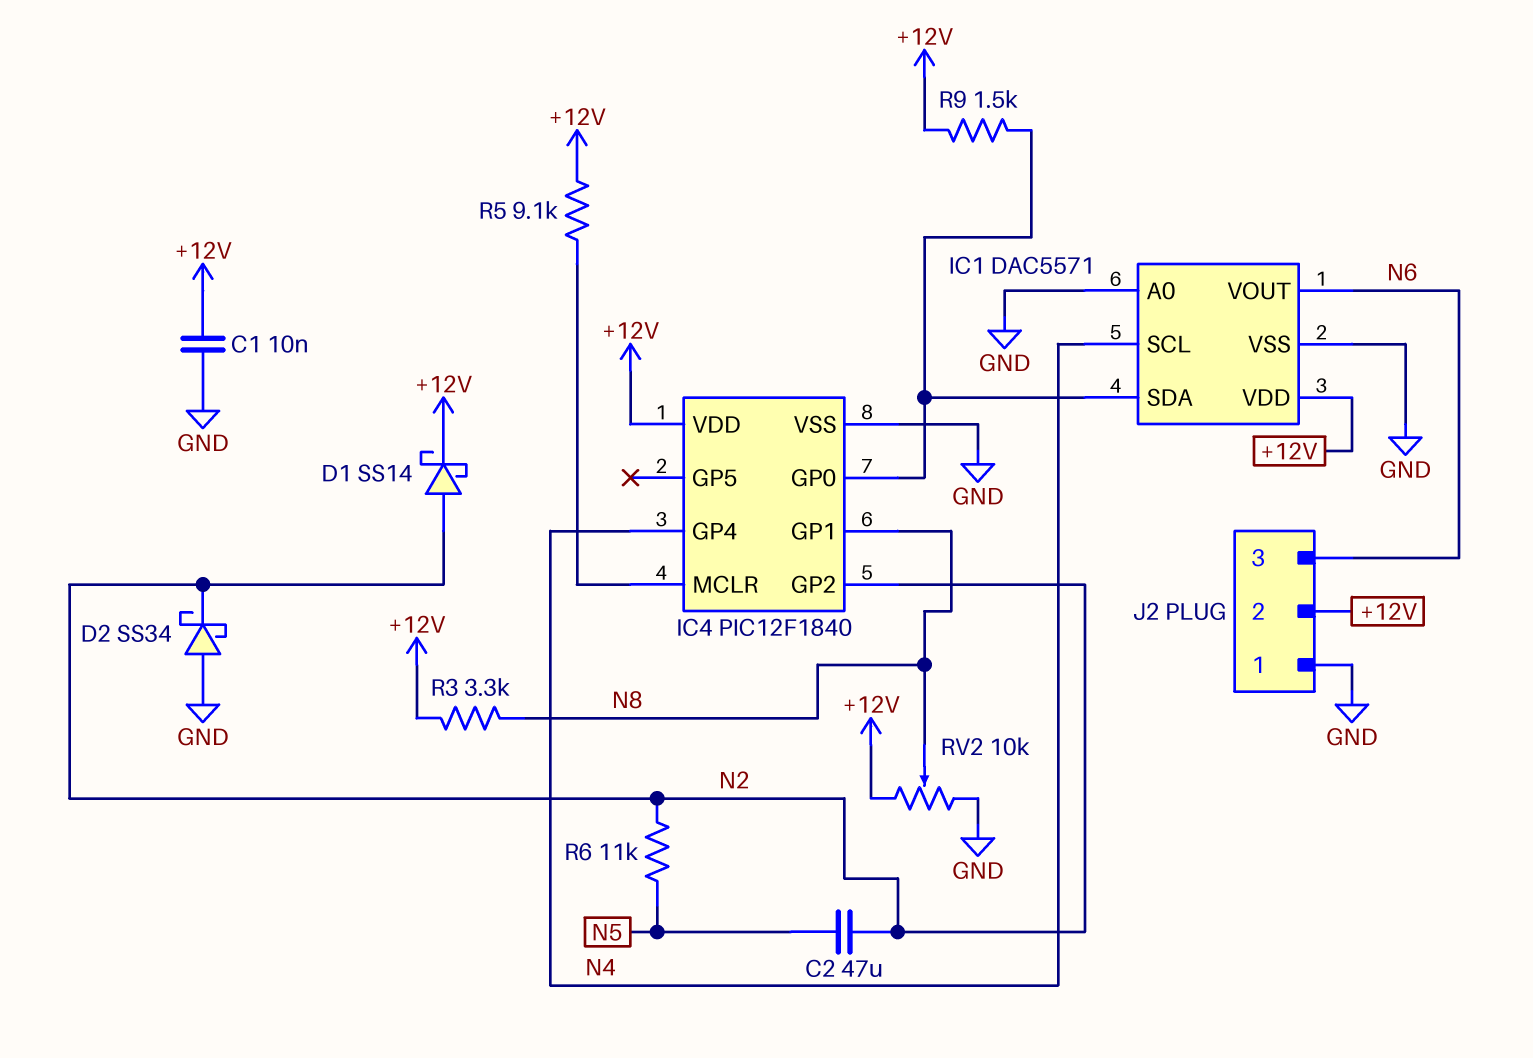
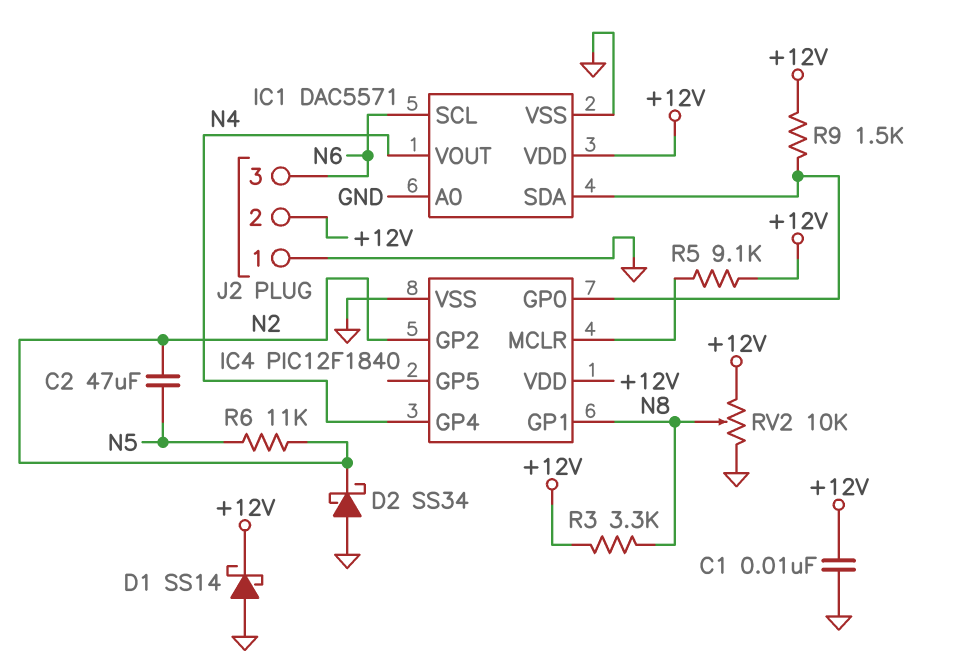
D1: schottky SS14 (A N2, K +12V) -> schottky SS14 (A GND, K +12V)
IC1 pin SCL: N4 -> N6
IC1 pin VOUT: N6 -> N4

